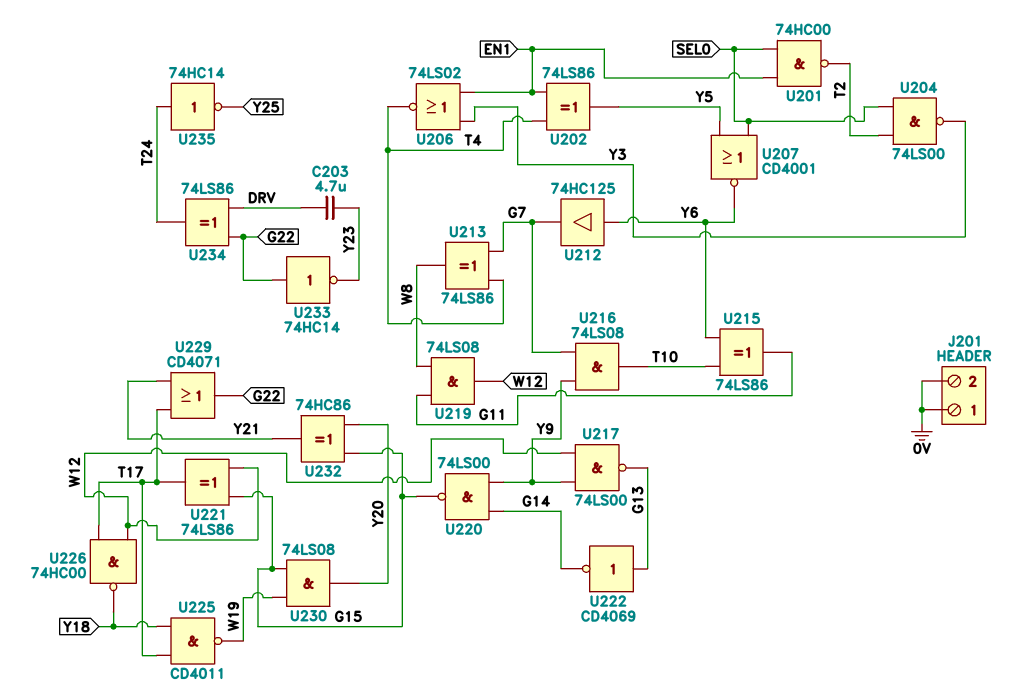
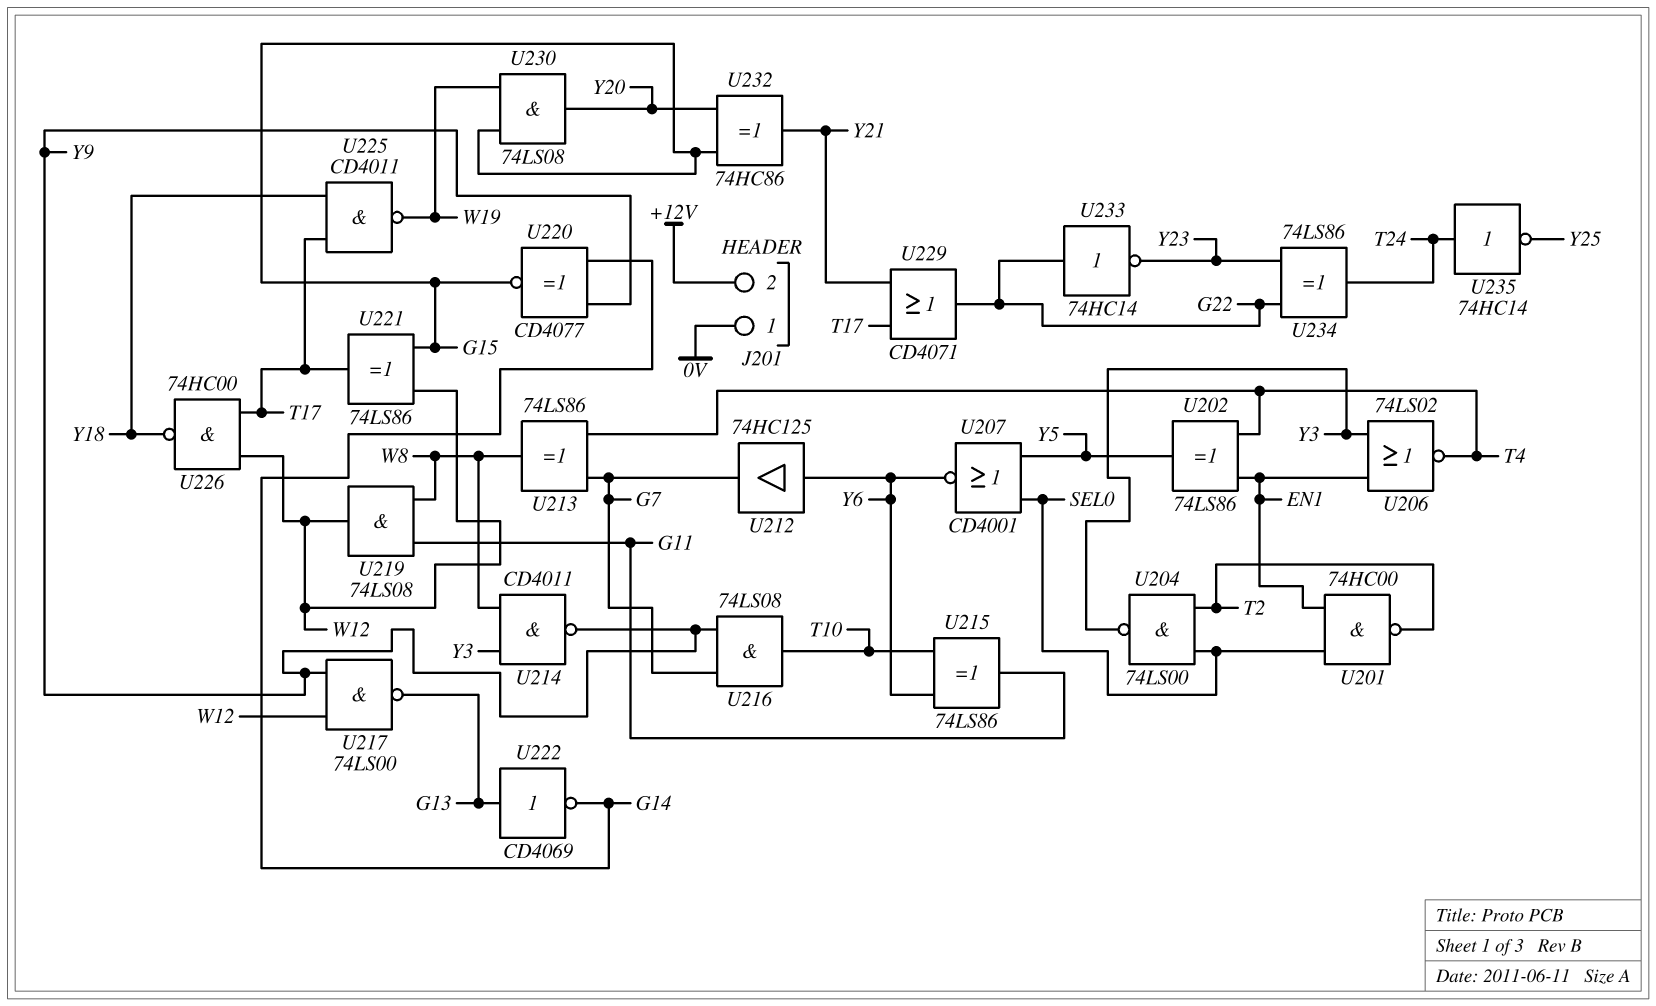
C203: 4.7uF (DRV, Y23) -> none
J201 pin 2: 0V -> +12V
U214: none -> NAND CD4011 (in W8, in Y3, out Y9)
U220: NAND 74LS00 (in G14, in Y9, out G15) -> XNOR CD4077 (in G14, in Y9, out G15)
U234: XOR 74LS86 (in DRV, in G22, out T24) -> XOR 74LS86 (in G22, in Y23, out T24)

